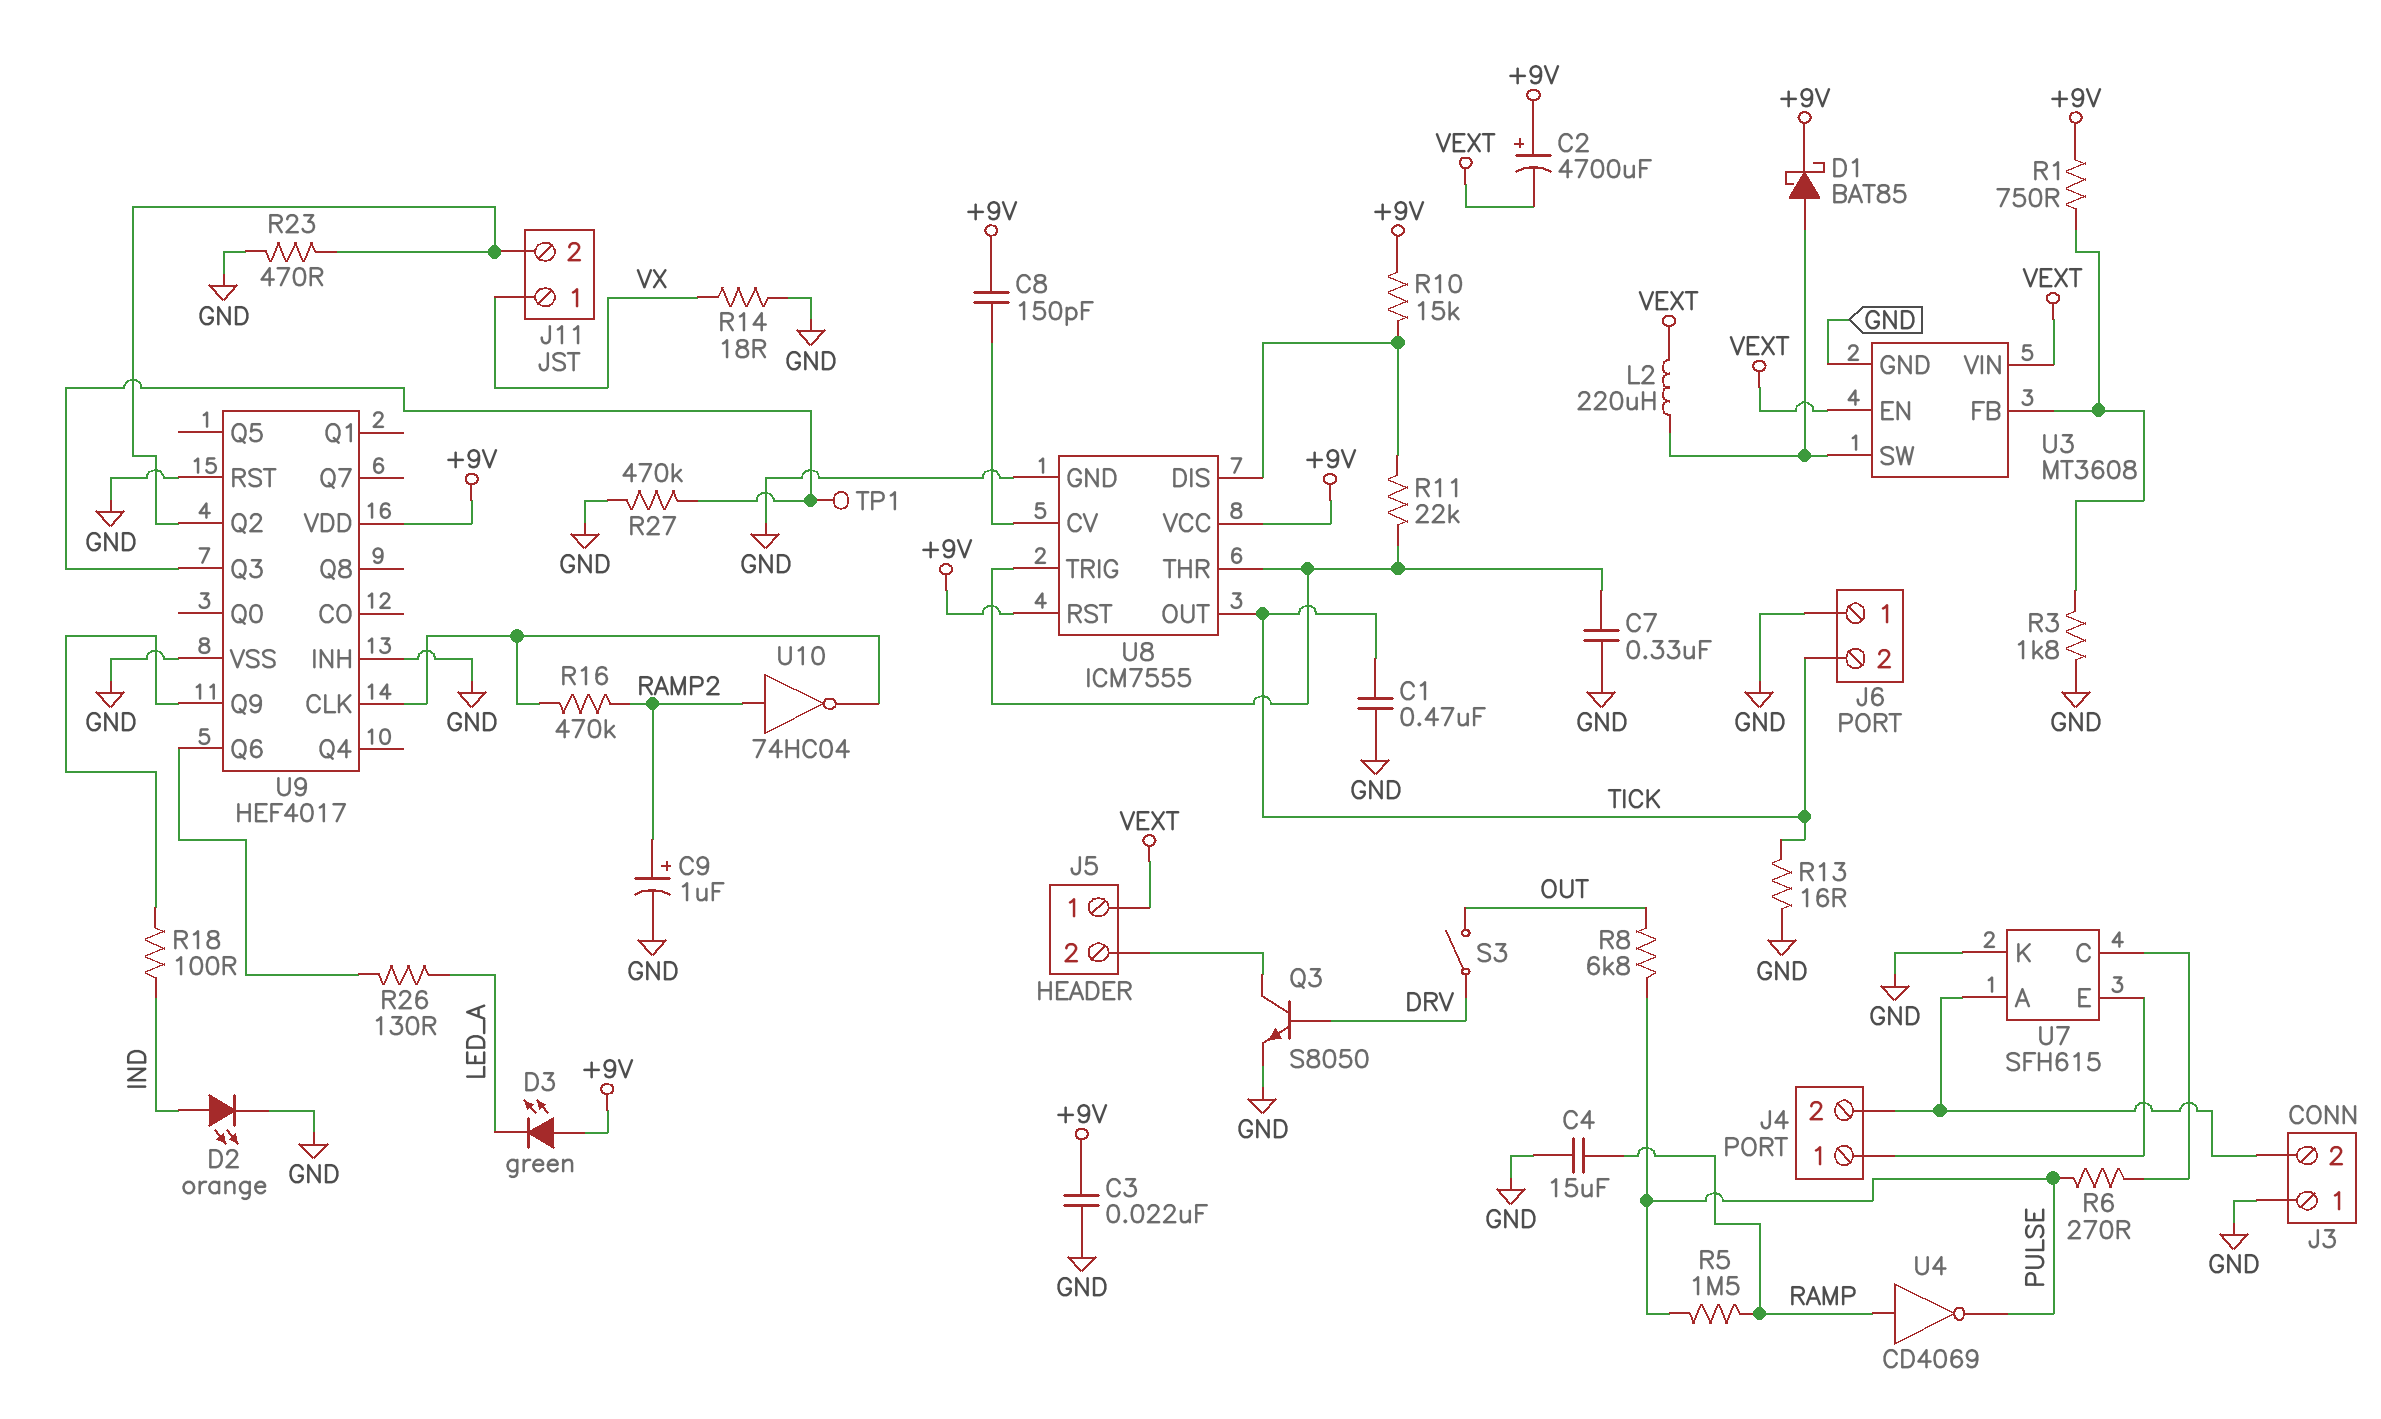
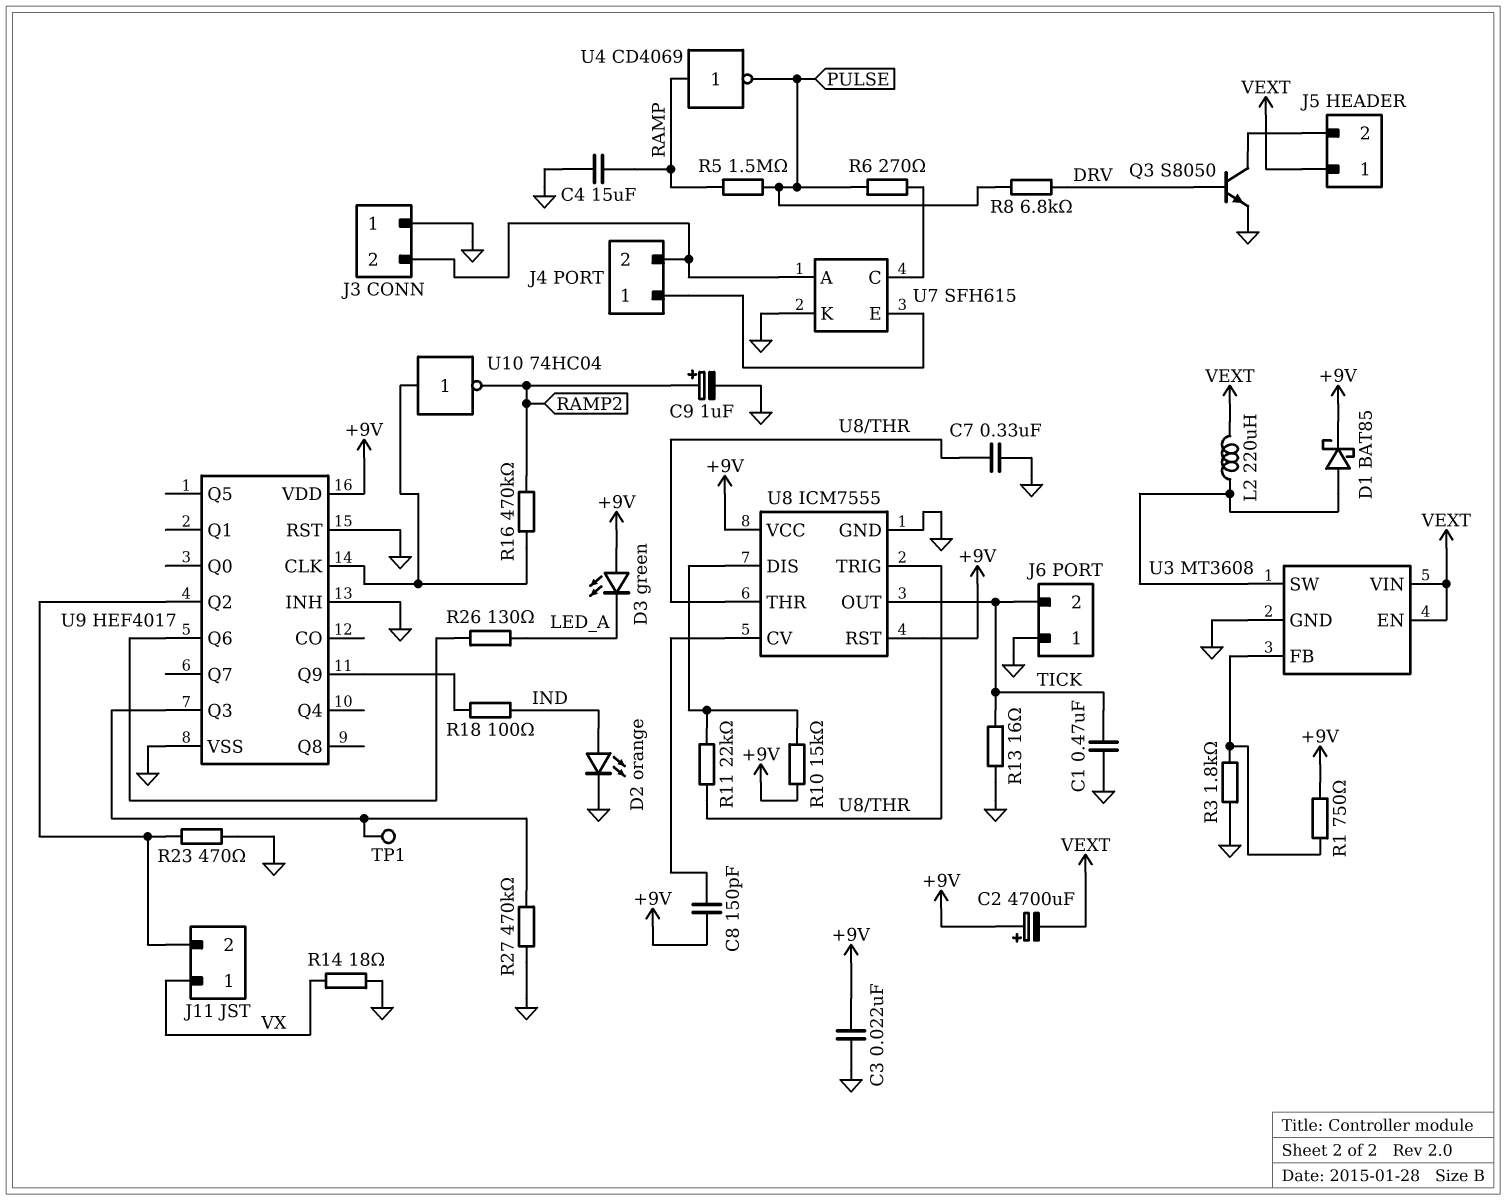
R8: 6.8k (OUT, PULSE) -> 6.8k (DRV, PULSE)
S3: switch (DRV, OUT) -> none
U10: NOT 74HC04 (in RAMP2, out U9/CLK) -> NOT 74HC04 (in U9/CLK, out RAMP2)

